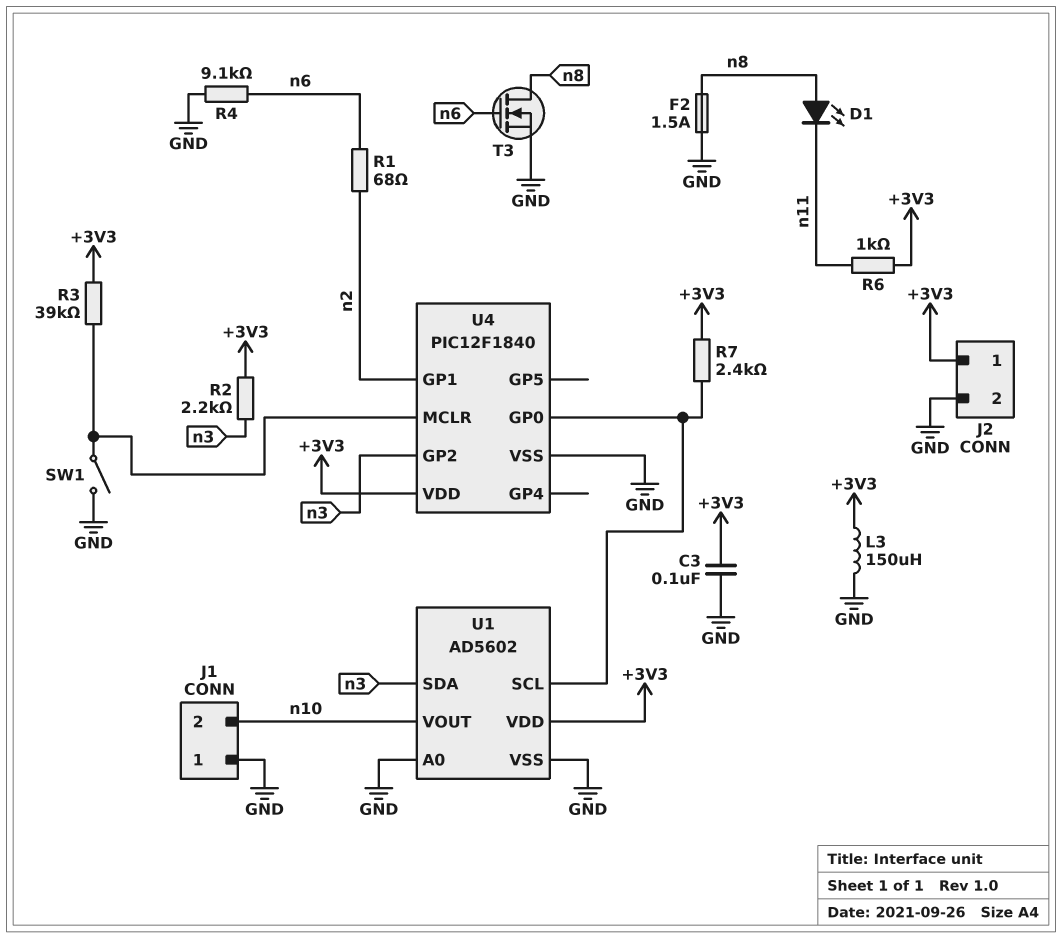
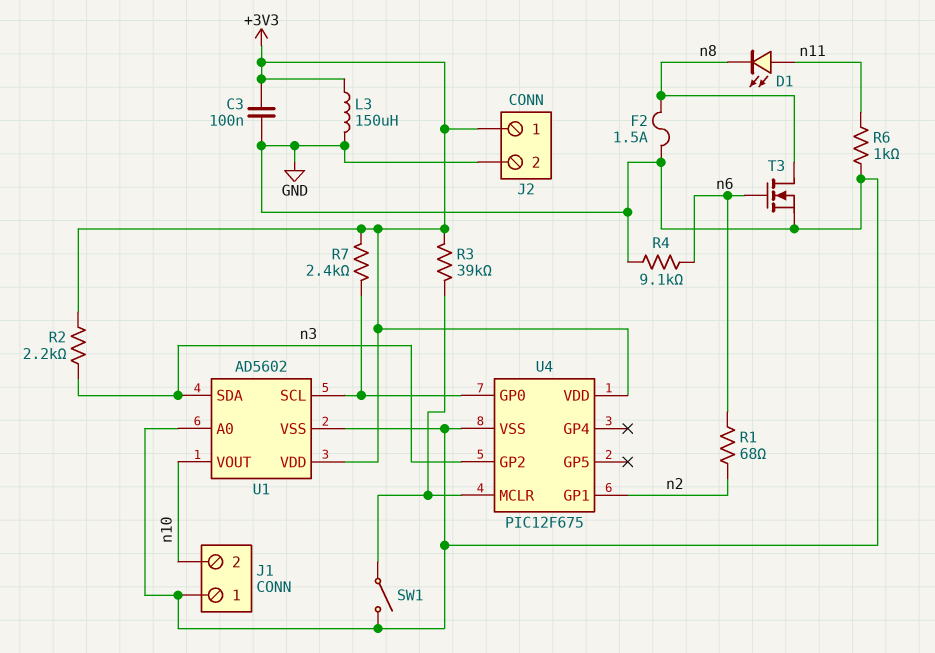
D1: LED (A n8, K n11) -> LED (A n11, K n8)
R6: 1k (+3V3, n11) -> 1k (GND, n11)
U4: PIC12F1840 -> PIC12F675

